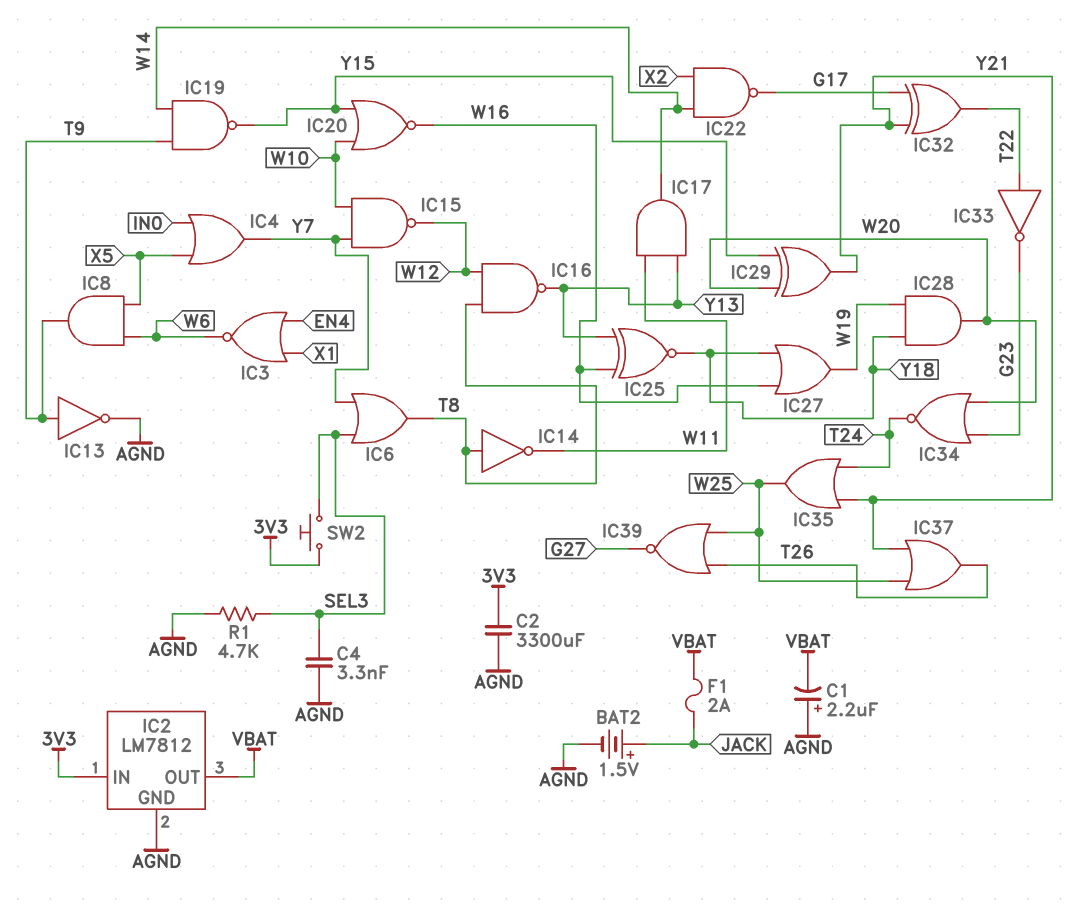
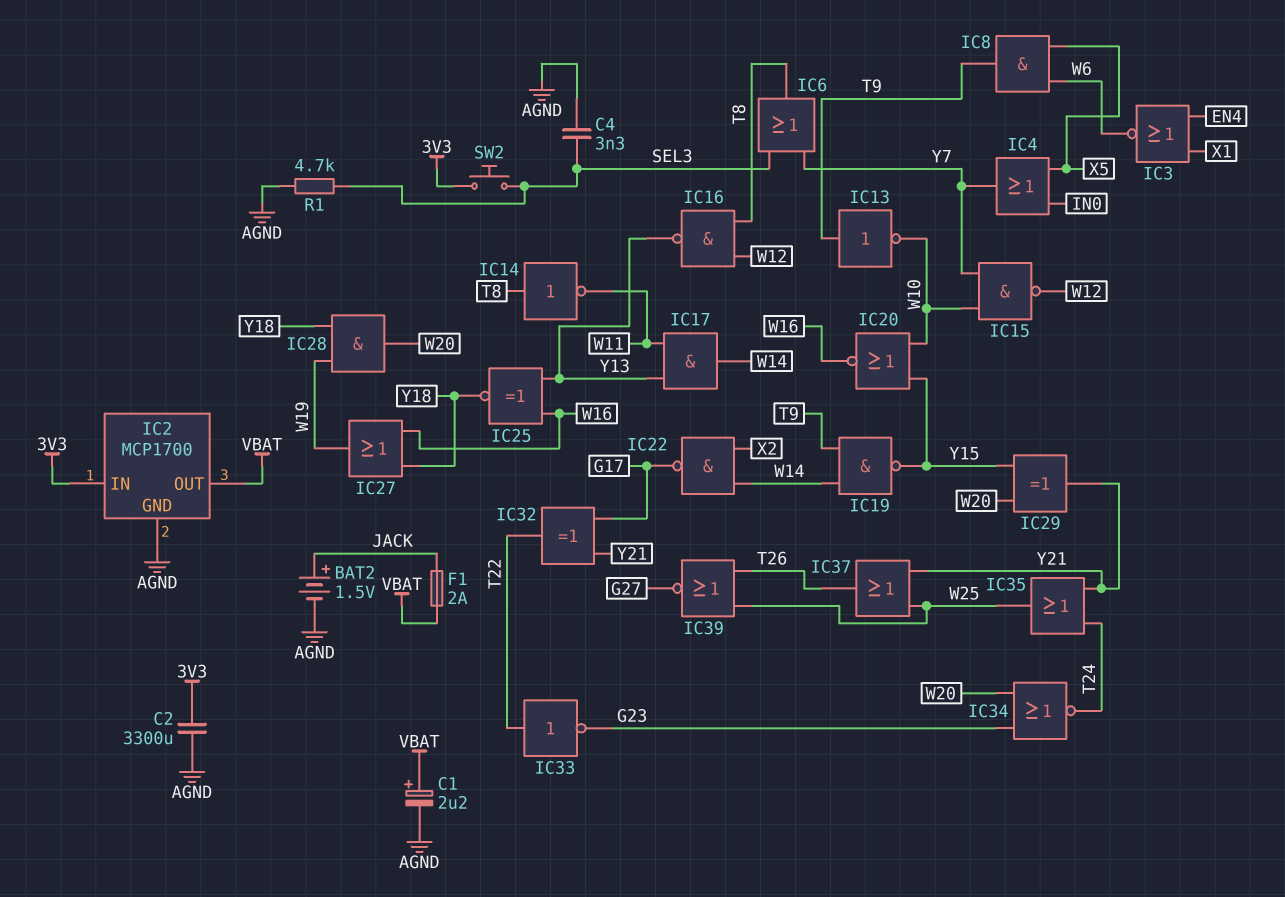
C1: 2.2uF (plus AGND, minus VBAT) -> 2.2uF (plus VBAT, minus AGND)
IC2: LM7812 -> MCP1700
IC13: NOT (in T9, out AGND) -> NOT (in T9, out W10)

